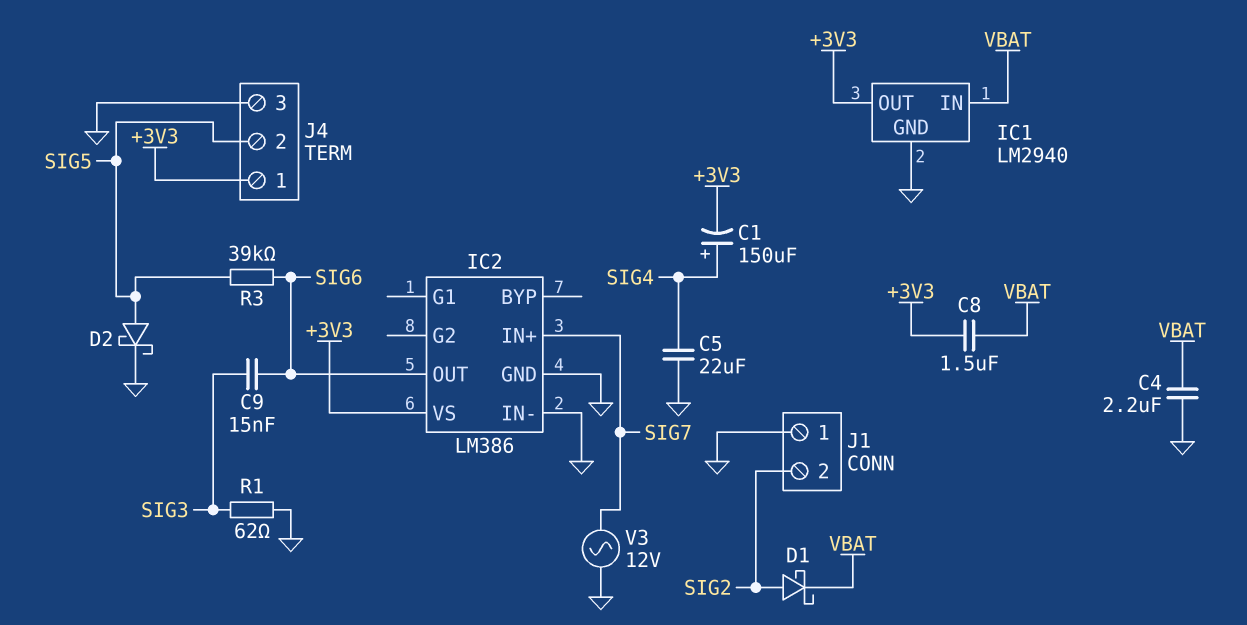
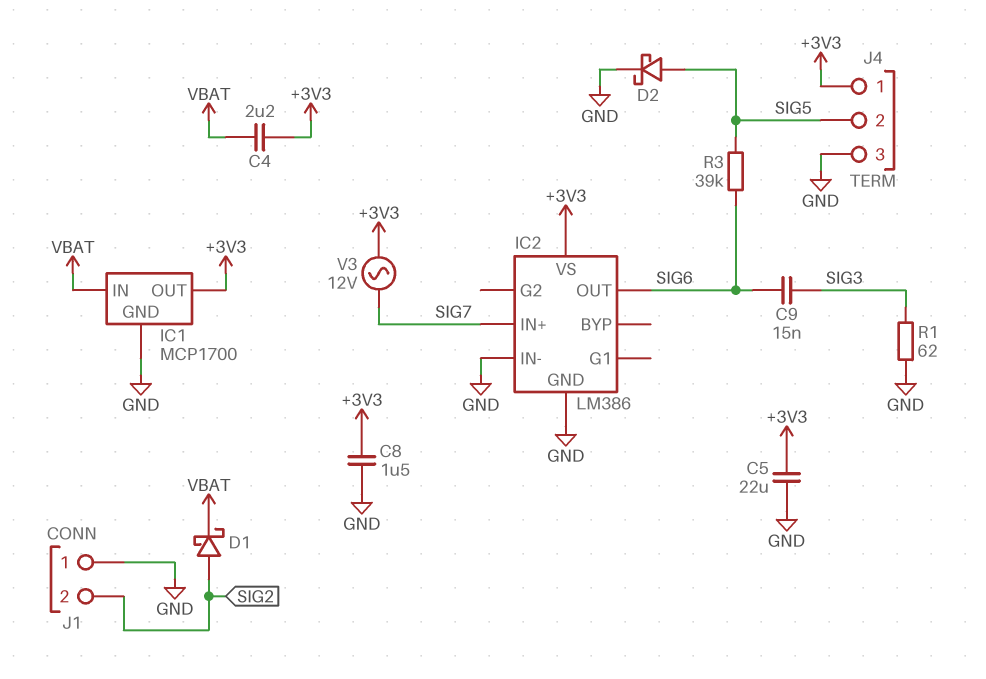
C1: 150uF (plus SIG4, minus +3V3) -> none
C4: 2.2uF (GND, VBAT) -> 2.2uF (+3V3, VBAT)
C5: 22uF (GND, SIG4) -> 22uF (+3V3, GND)
C8: 1.5uF (+3V3, VBAT) -> 1.5uF (+3V3, GND)
IC1: LM2940 -> MCP1700
V3: AC 12V (GND, SIG7) -> AC 12V (+3V3, SIG7)

